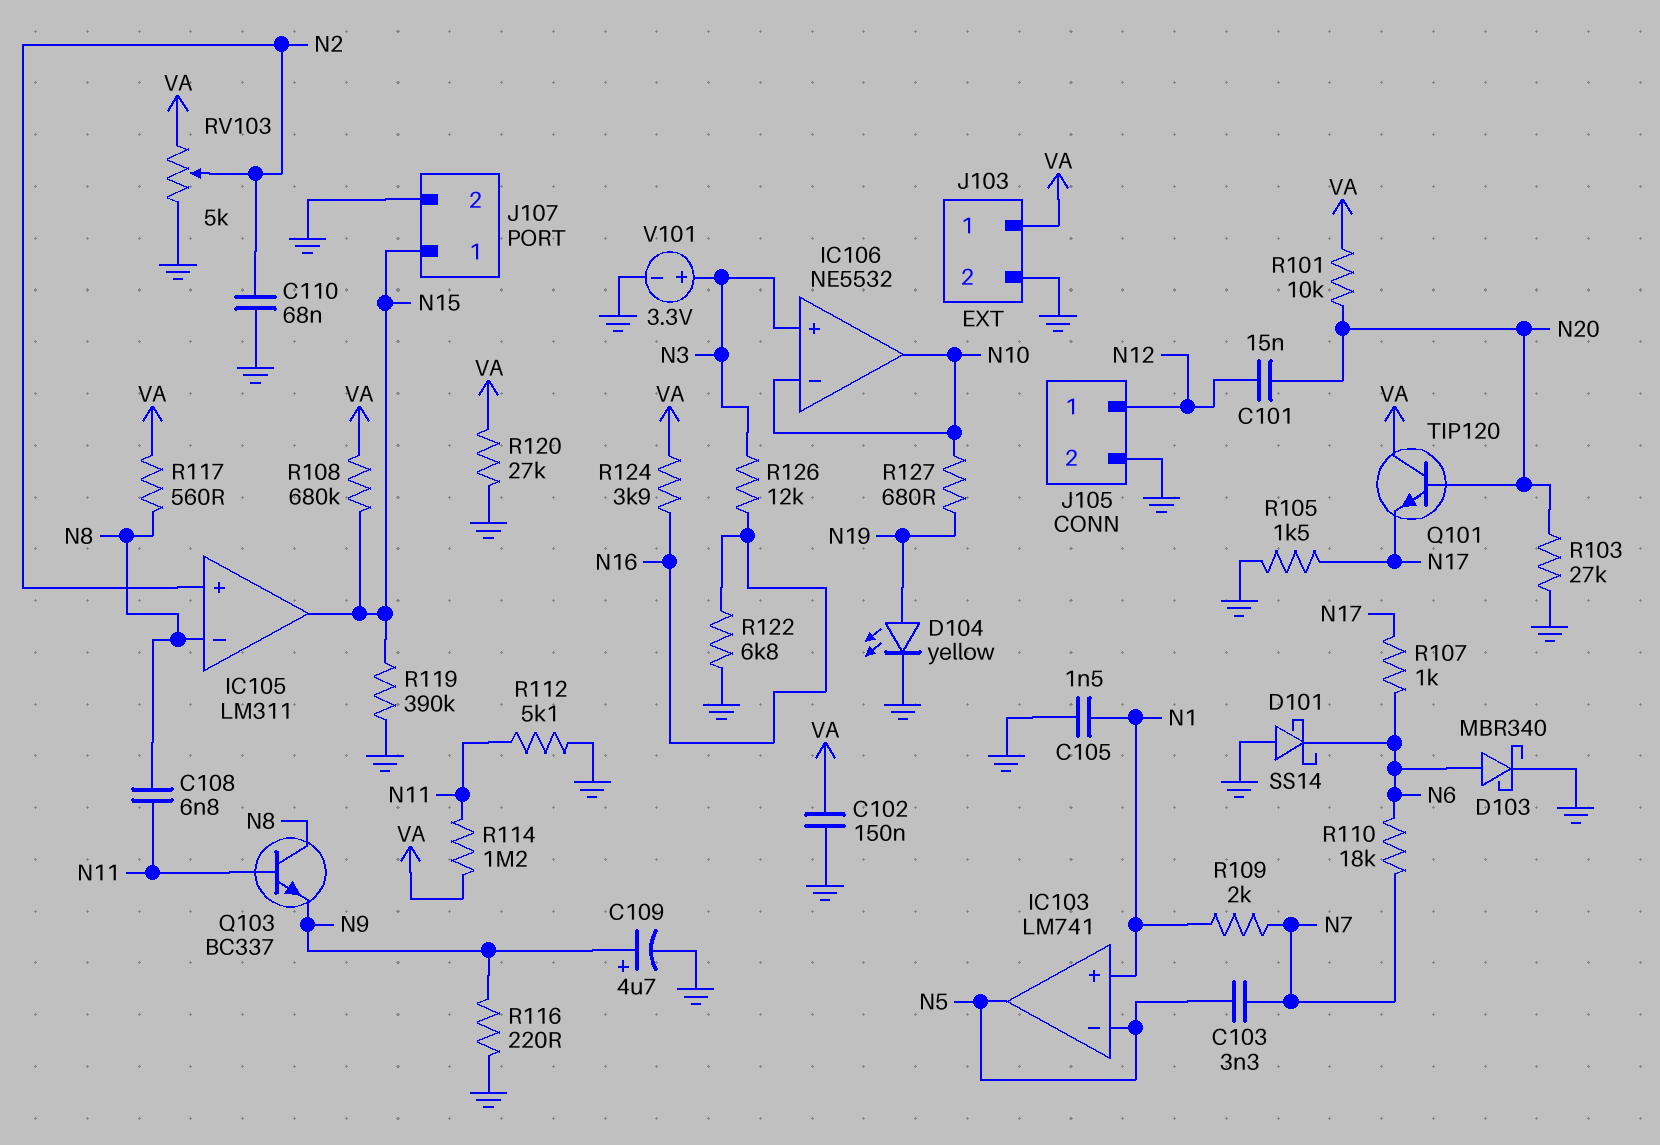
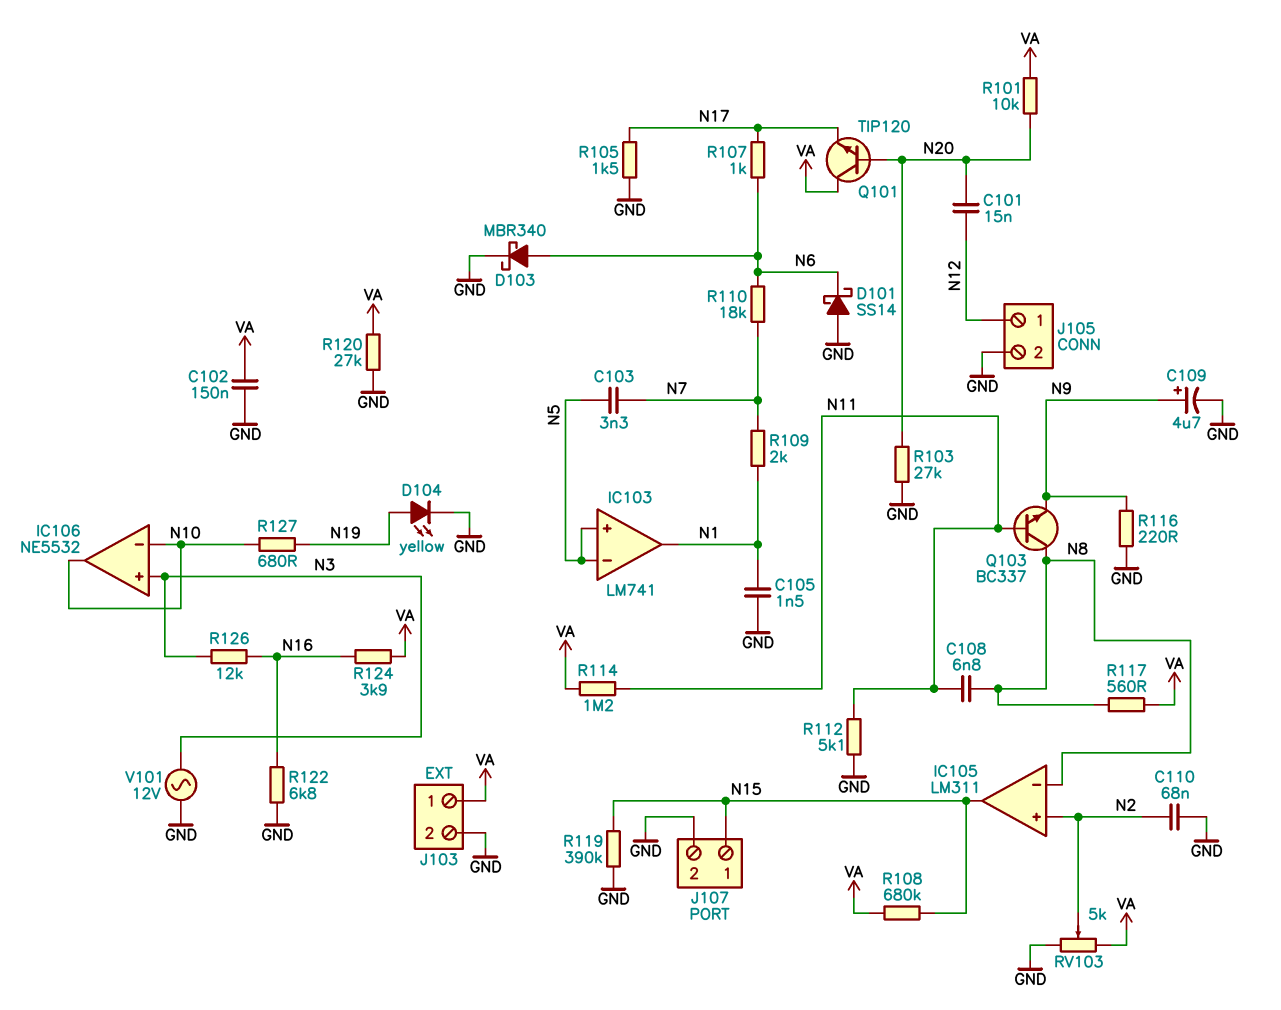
IC103 pin in+: N1 -> N5
IC103 pin out: N5 -> N1
V101: 3.3V (plus N3, minus GND) -> AC 12V (GND, N3)

